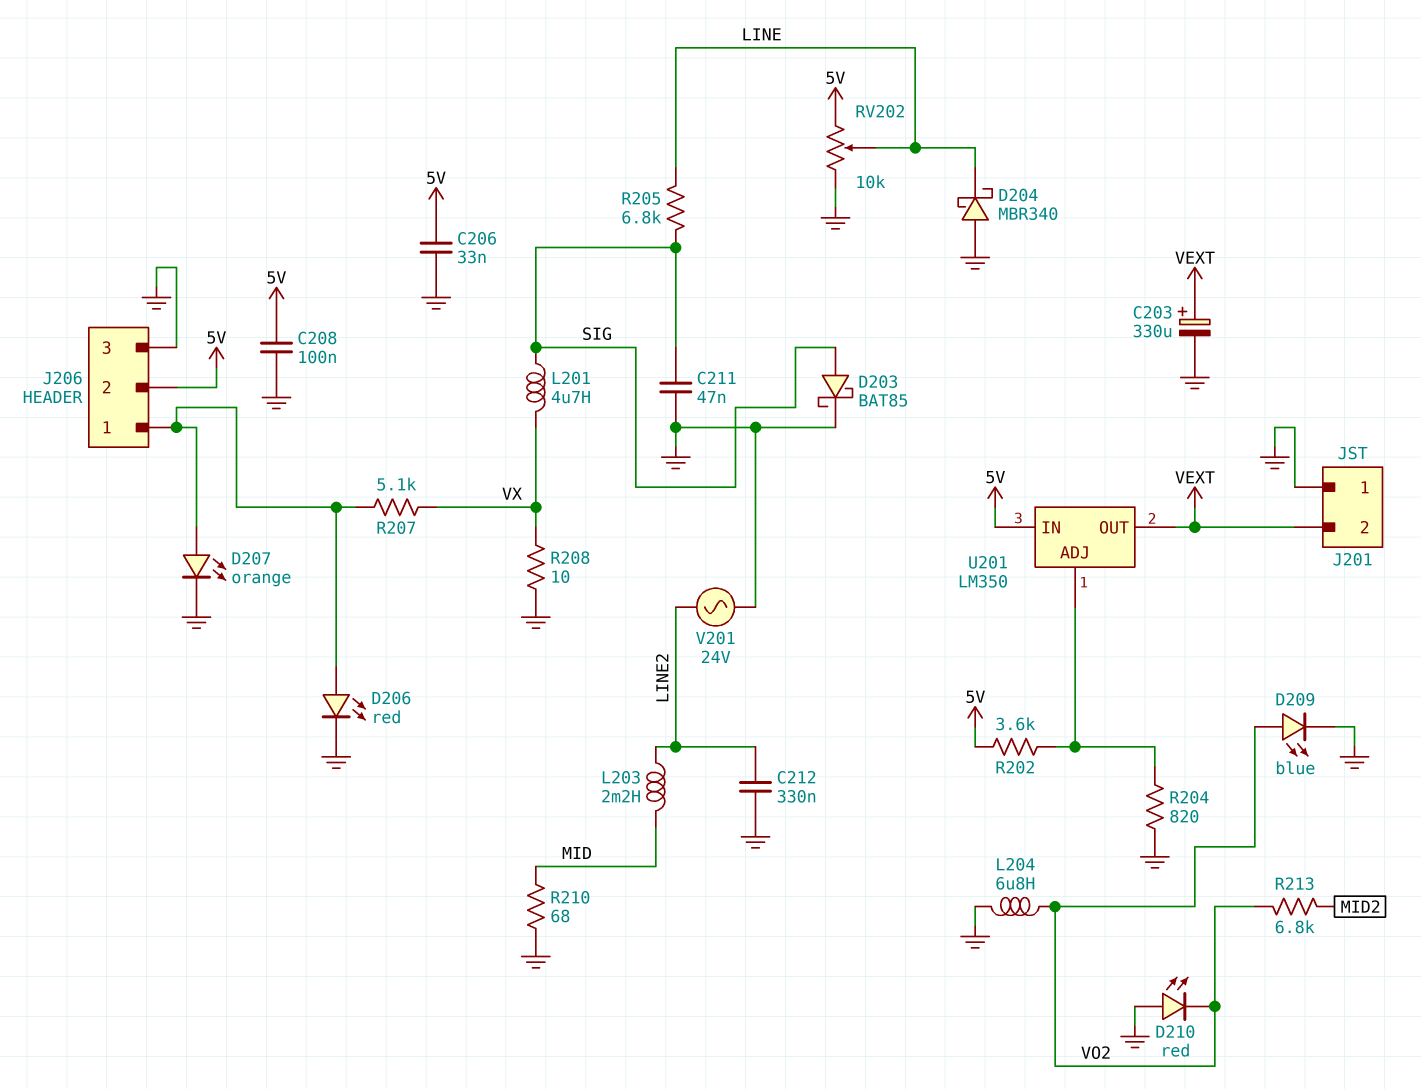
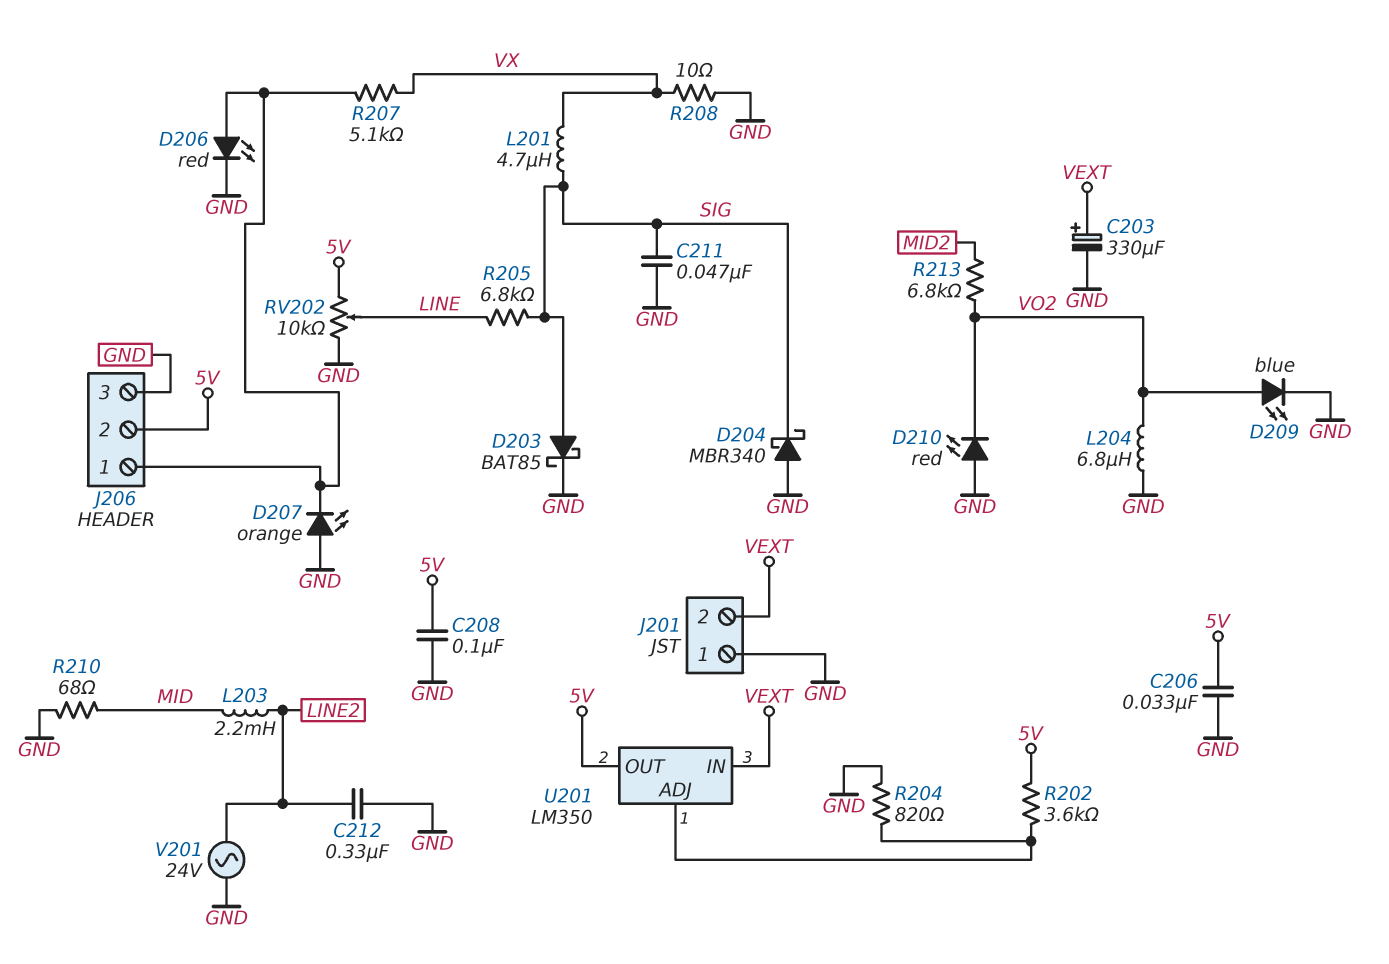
D204: schottky MBR340 (A GND, K LINE) -> schottky MBR340 (A GND, K SIG)
D207: LED orange (A J206/1, K GND) -> LED orange (A GND, K J206/1)
U201 pin IN: 5V -> VEXT
U201 pin OUT: VEXT -> 5V

